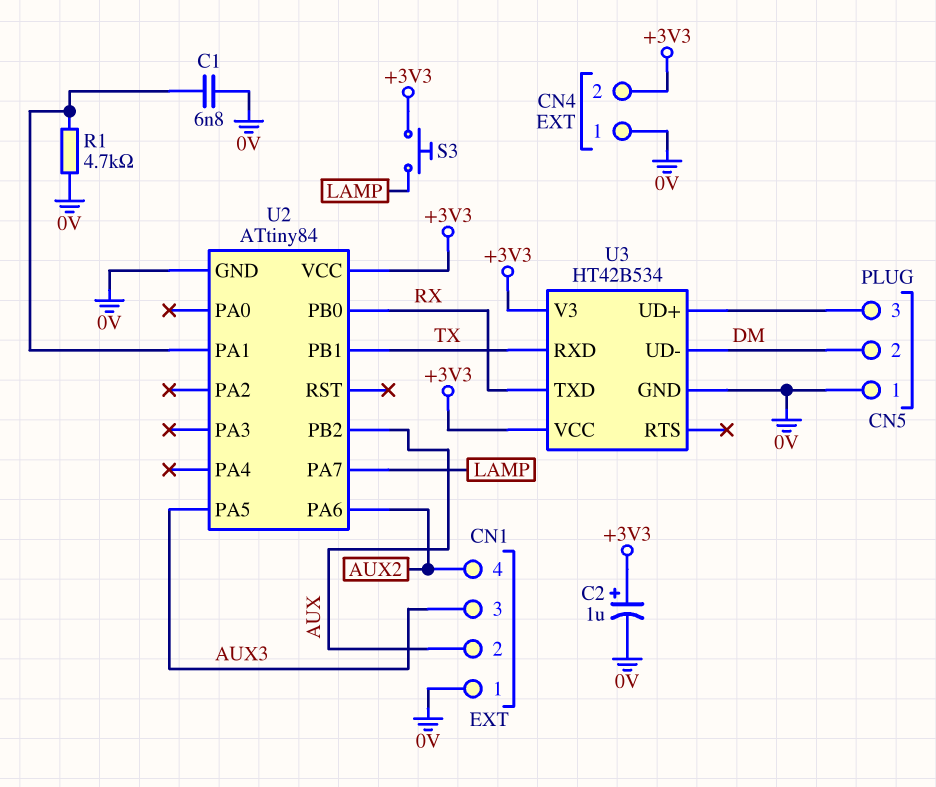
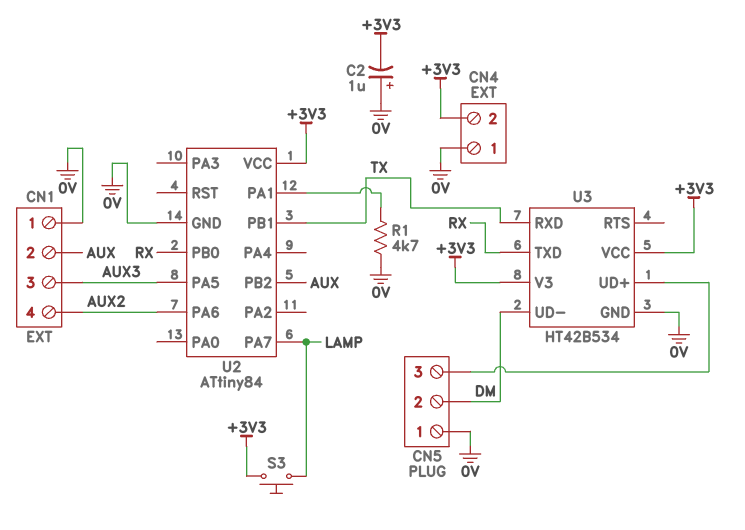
C1: 6.8nF (0V, U2/PA1) -> none
C2: 1uF (plus +3V3, minus 0V) -> 1uF (plus 0V, minus +3V3)

